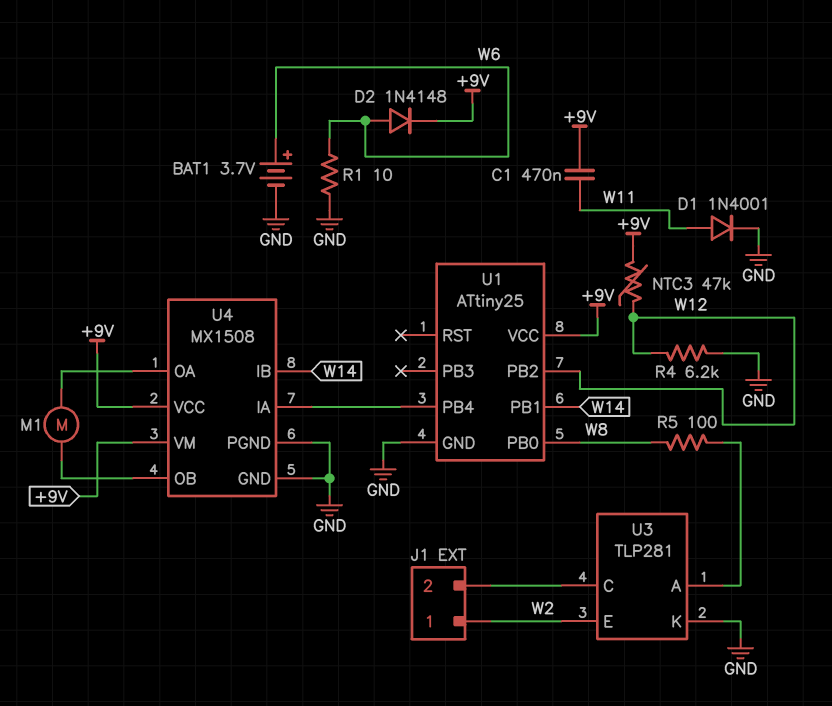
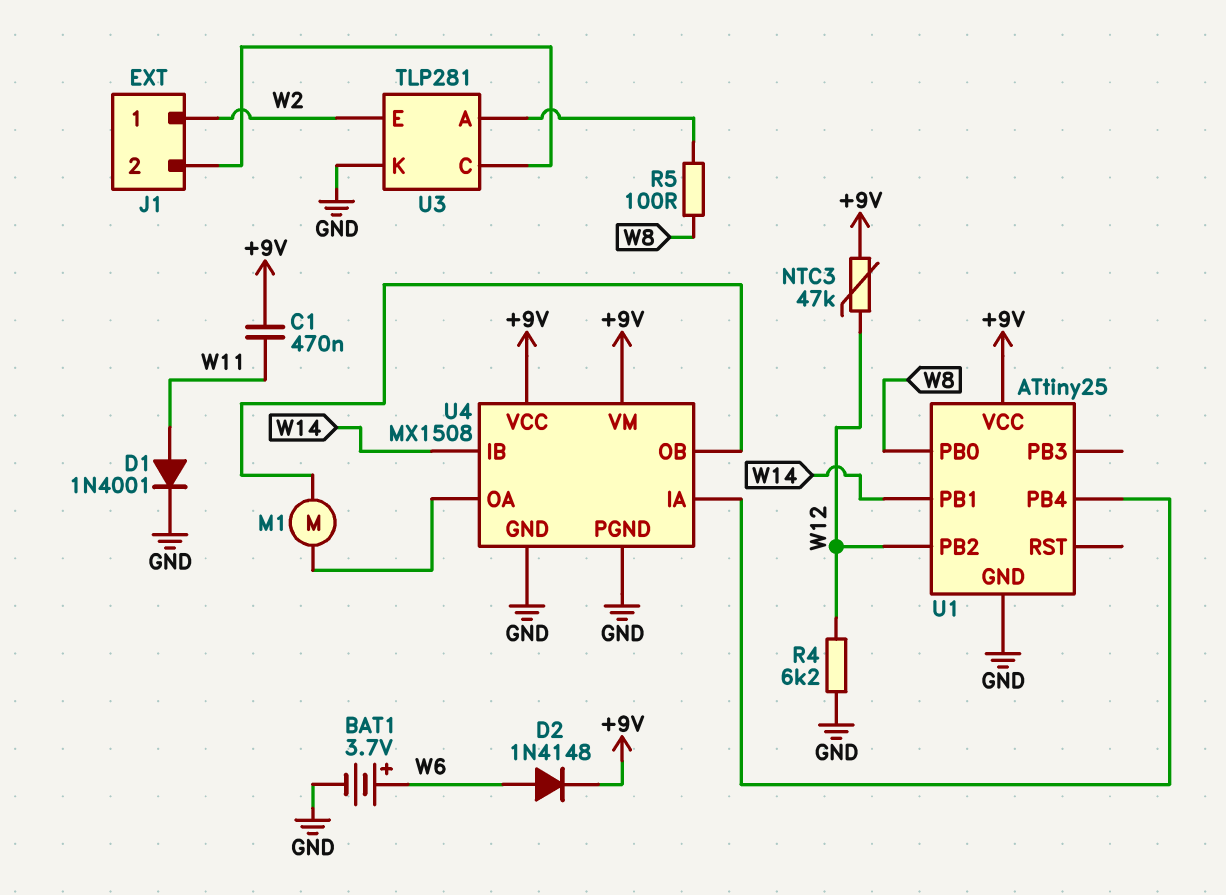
R1: 10 (GND, W6) -> none

